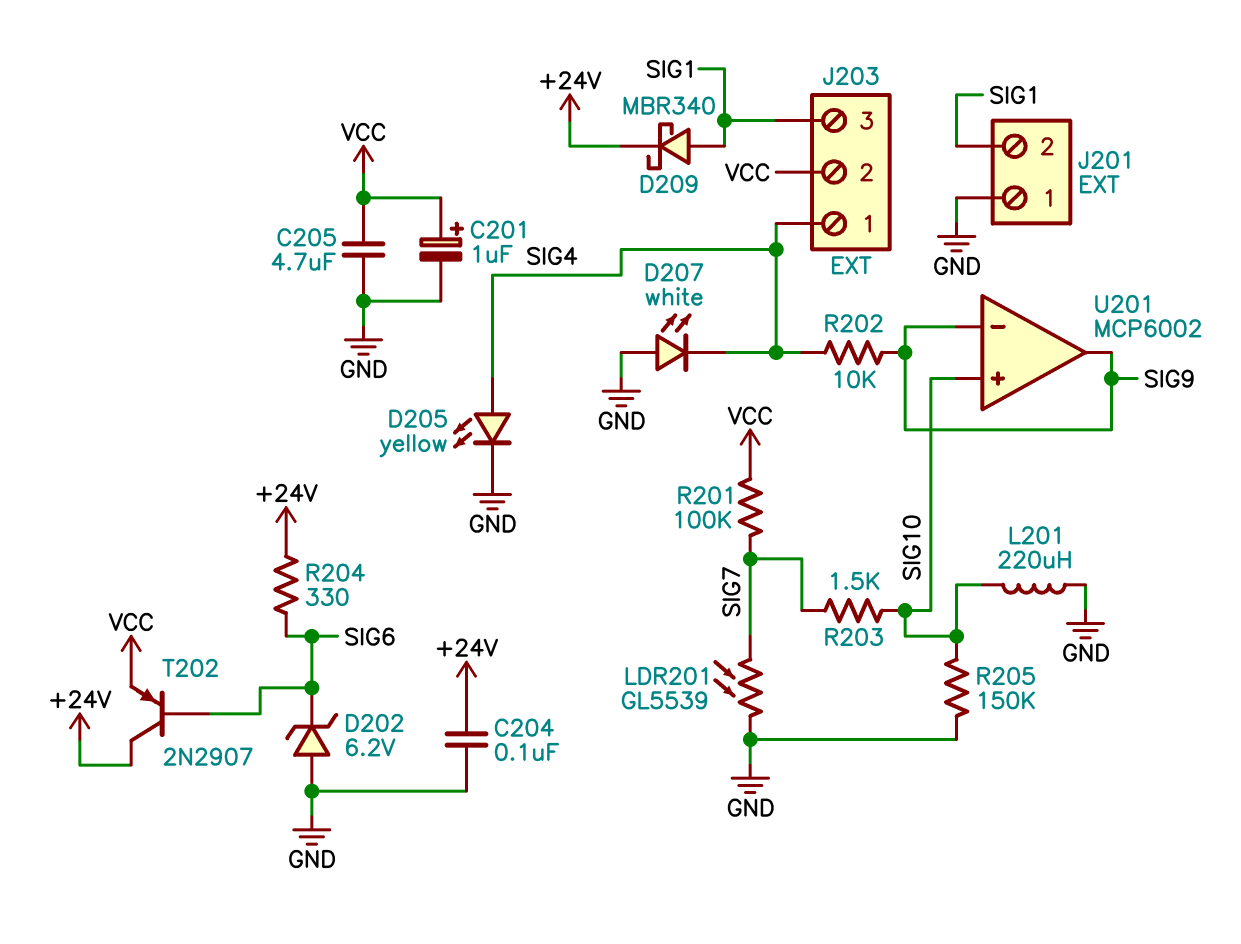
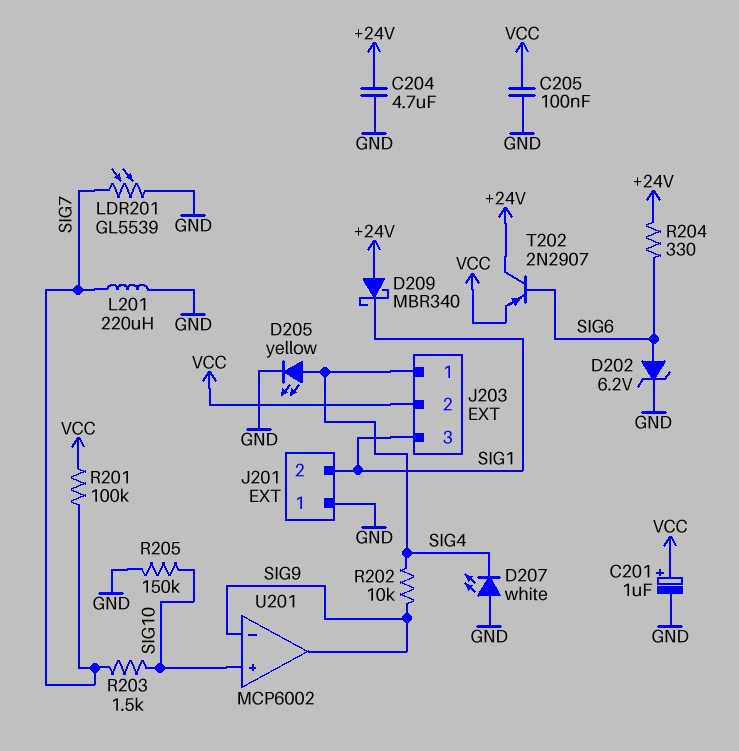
C204: 100nF (+24V, GND) -> 4.7uF (+24V, GND)
C205: 4.7uF (GND, VCC) -> 100nF (GND, VCC)
D202: zener 6.2V (A GND, K SIG6) -> zener 6.2V (A SIG6, K GND)
D209: schottky MBR340 (A SIG1, K +24V) -> schottky MBR340 (A +24V, K SIG1)
L201: 220uH (GND, SIG10) -> 220uH (GND, SIG7)

